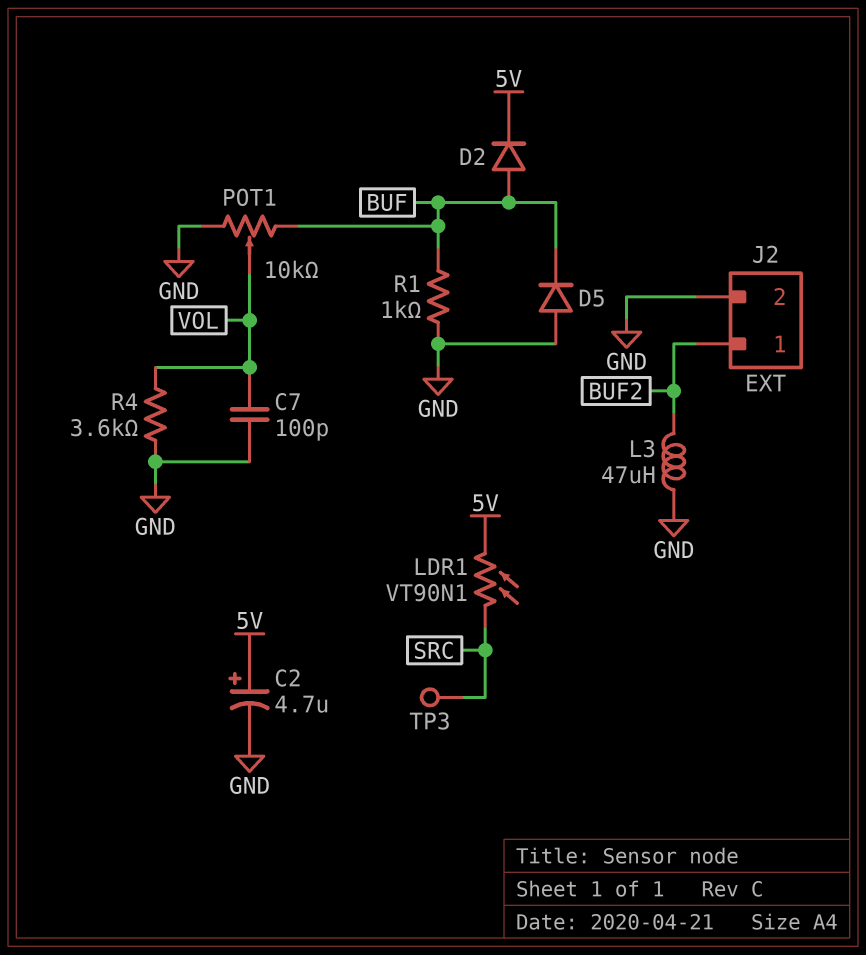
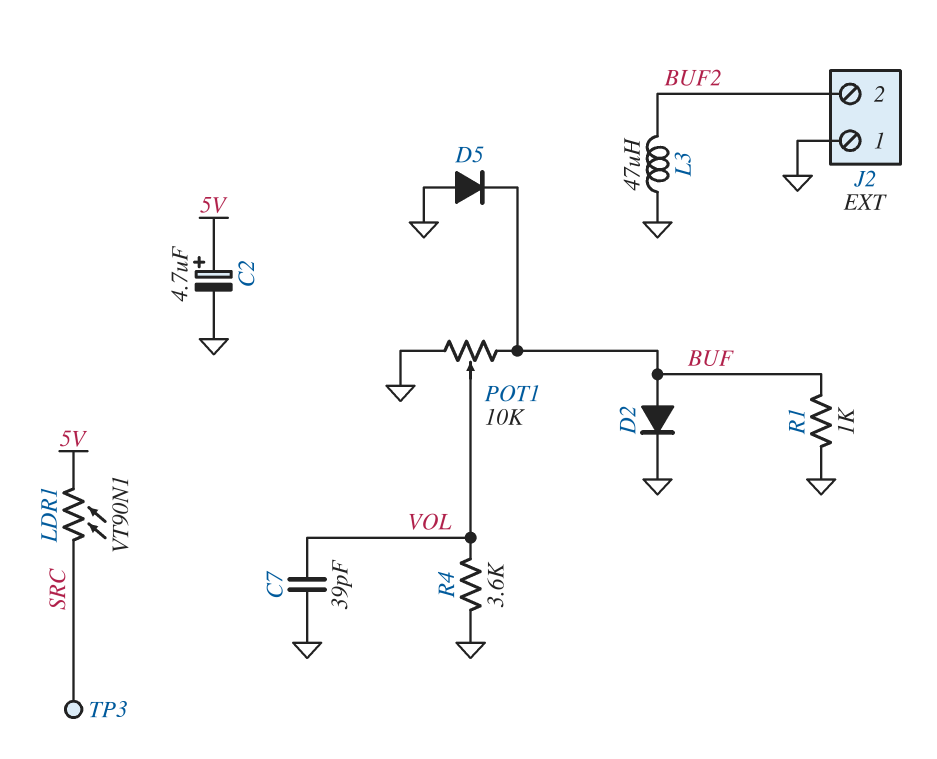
C7: 100pF (GND, VOL) -> 39pF (GND, VOL)
D2: diode (A BUF, K 5V) -> diode (A BUF, K GND)
J2 pin 1: BUF2 -> GND
J2 pin 2: GND -> BUF2

